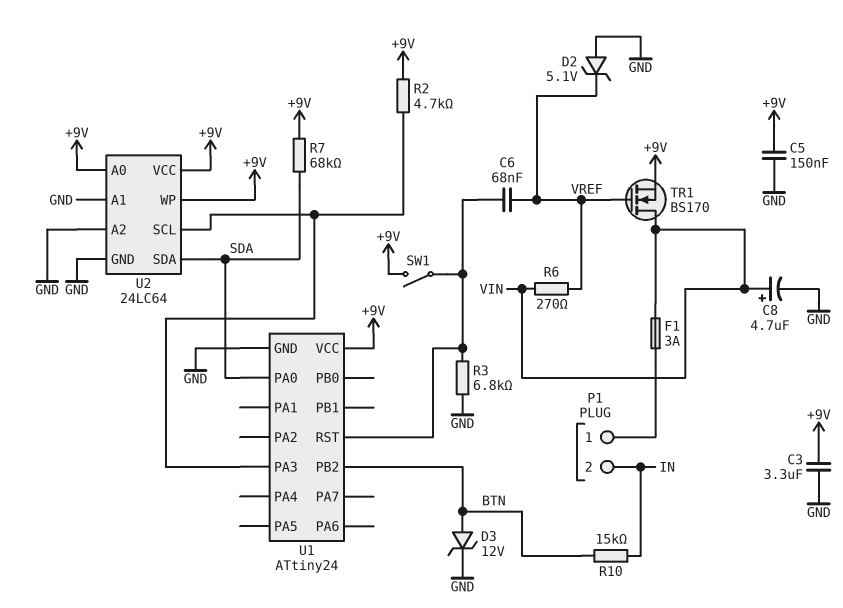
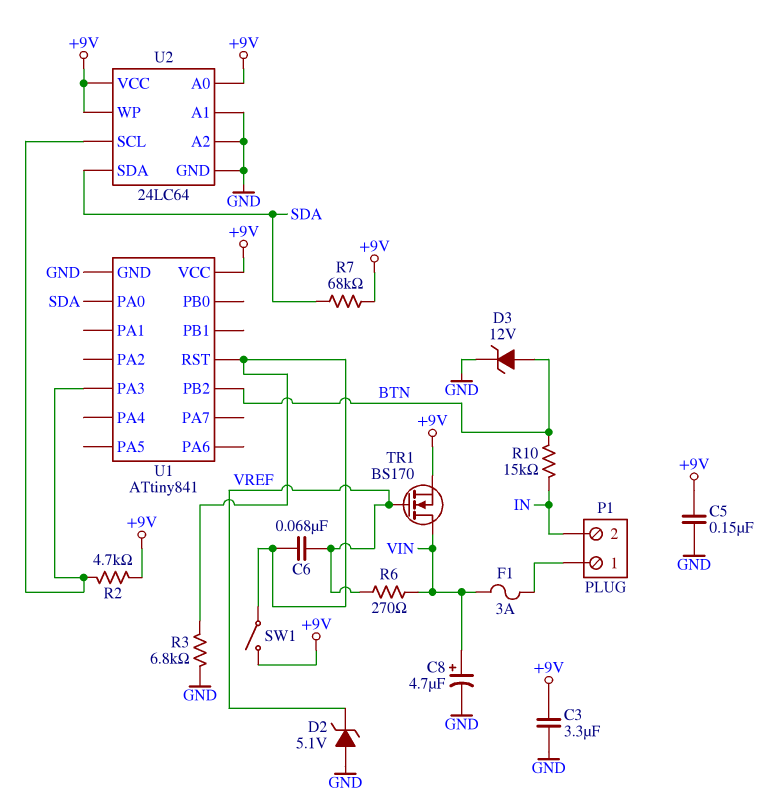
U1: ATtiny24 -> ATtiny841

